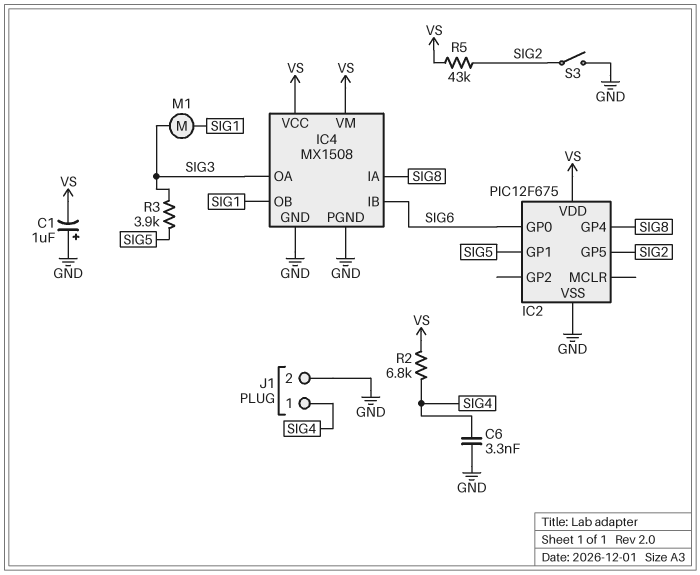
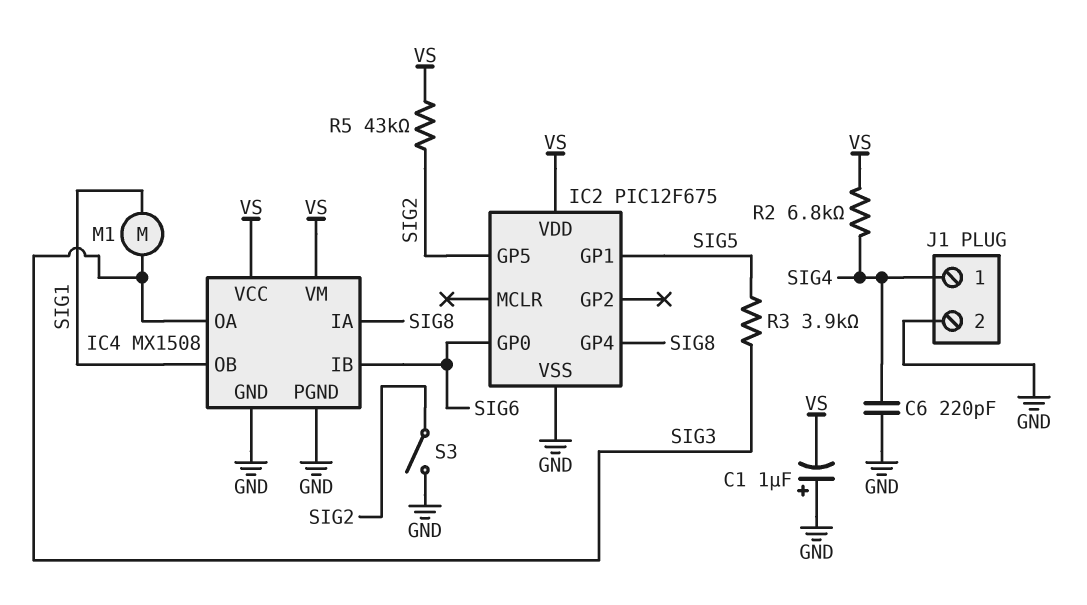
C6: 3.3nF (GND, SIG4) -> 220pF (GND, SIG4)

